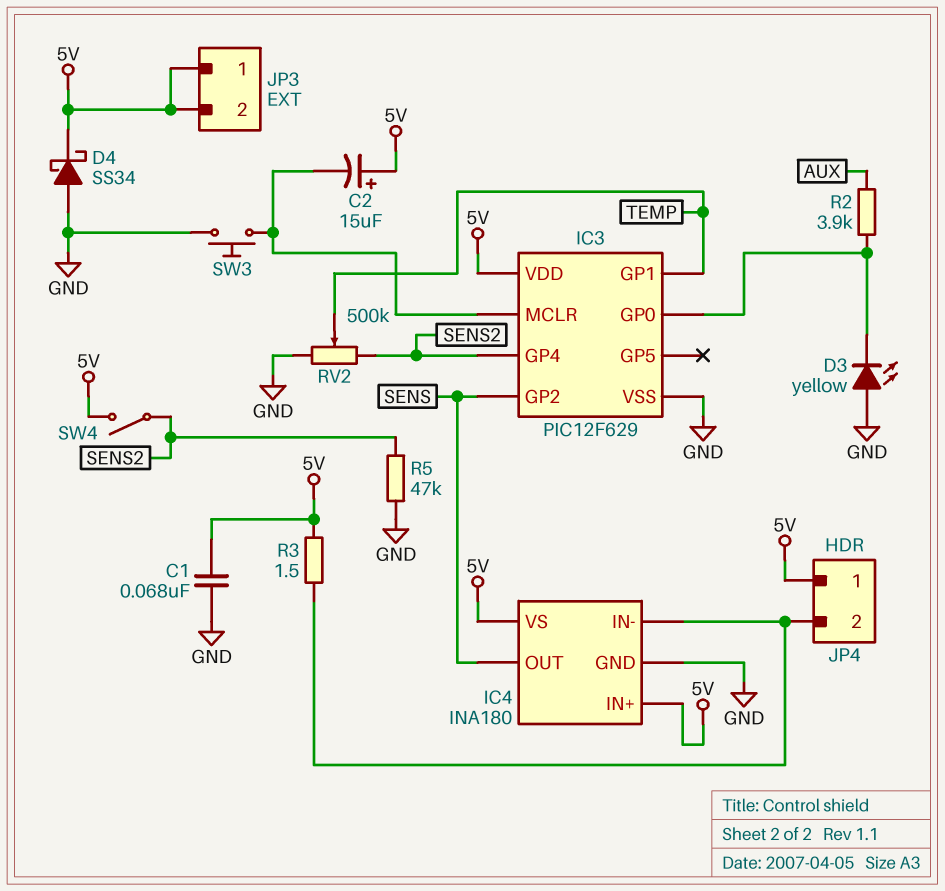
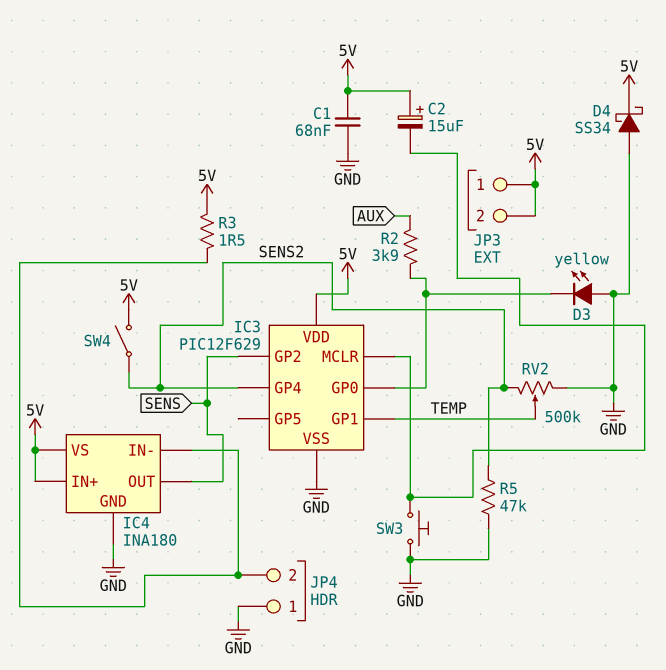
JP4 pin 1: 5V -> GND

